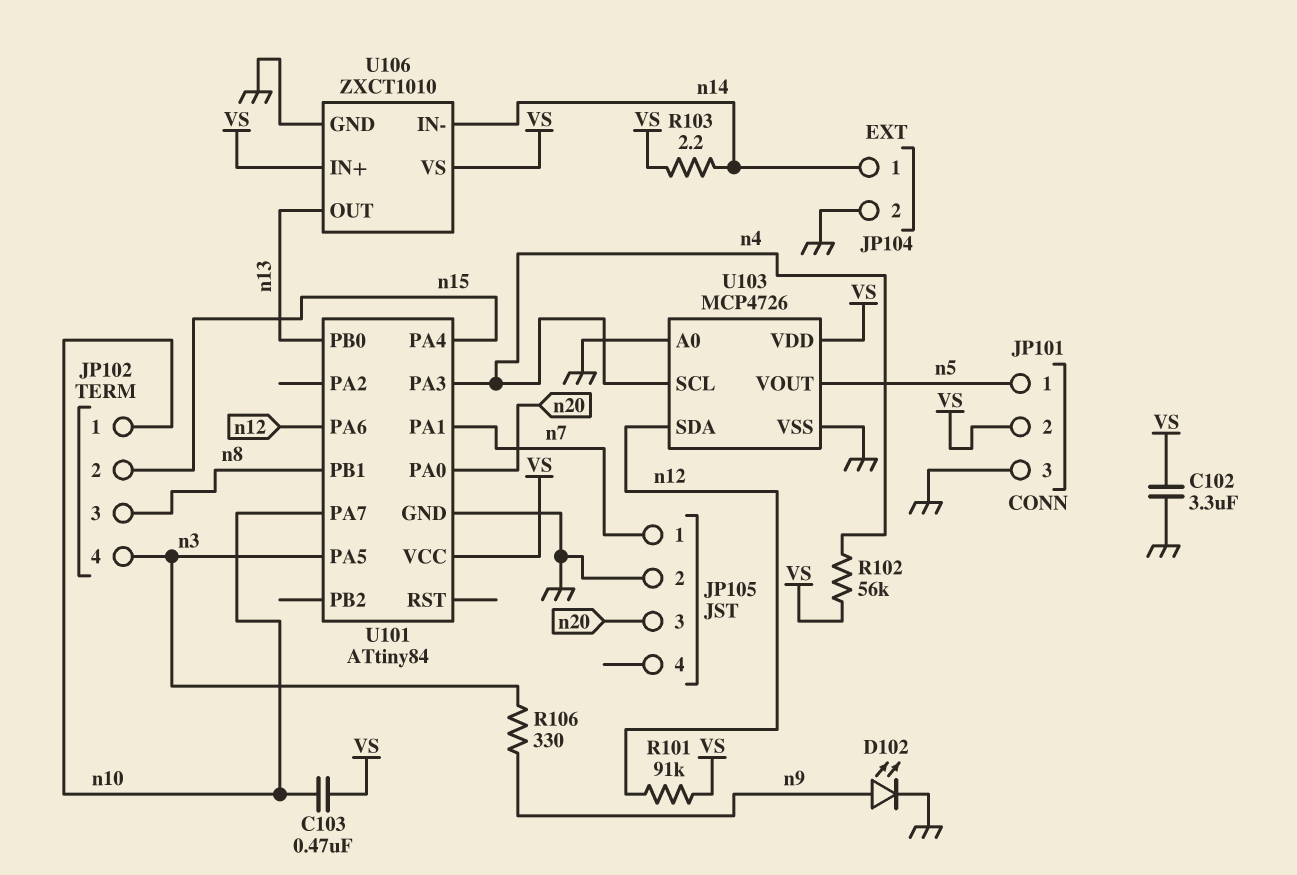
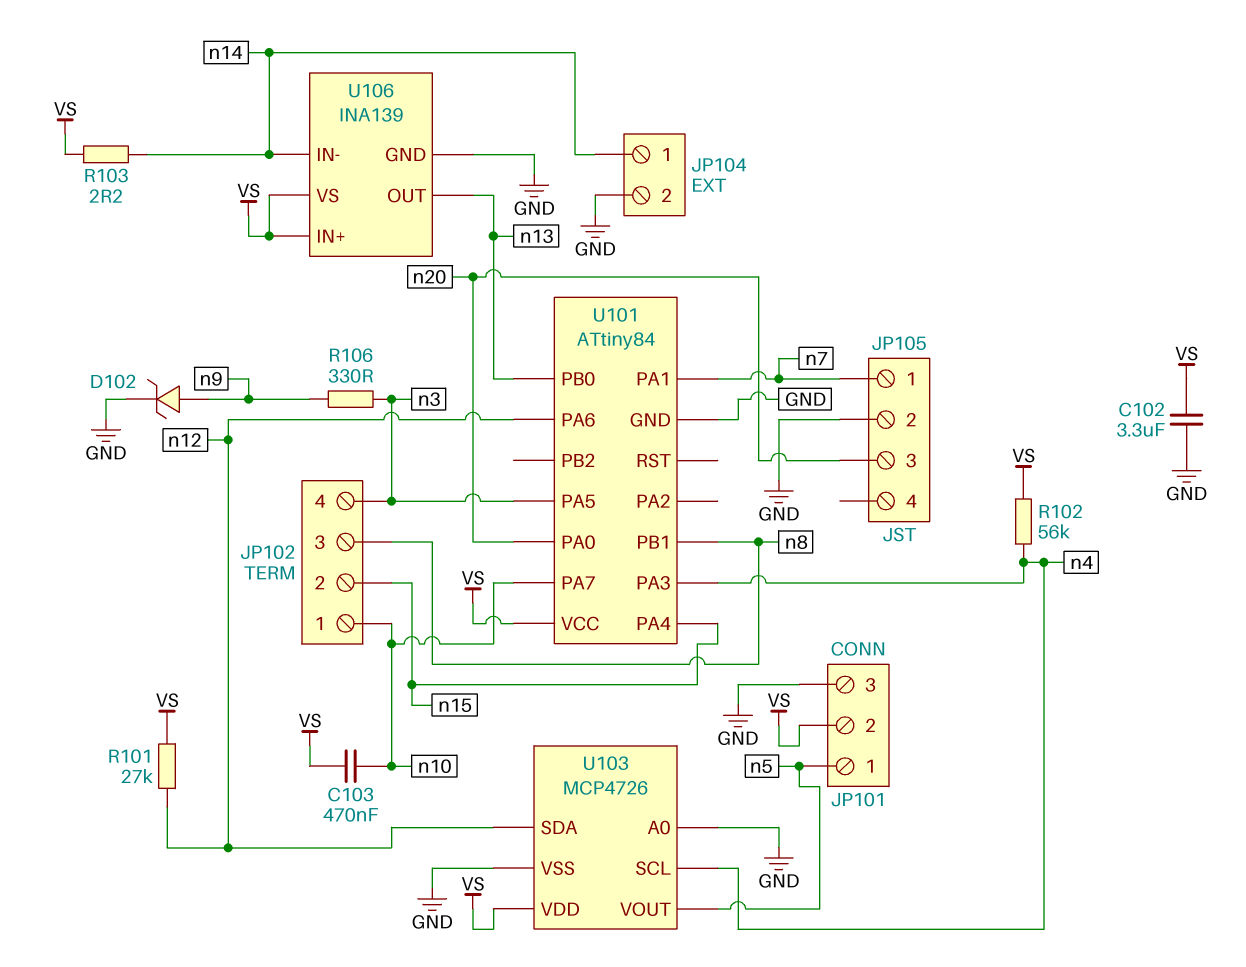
D102: LED (A n9, K GND) -> zener (A n9, K GND)
R101: 91k (VS, n12) -> 27k (VS, n12)
U106: ZXCT1010 -> INA139

